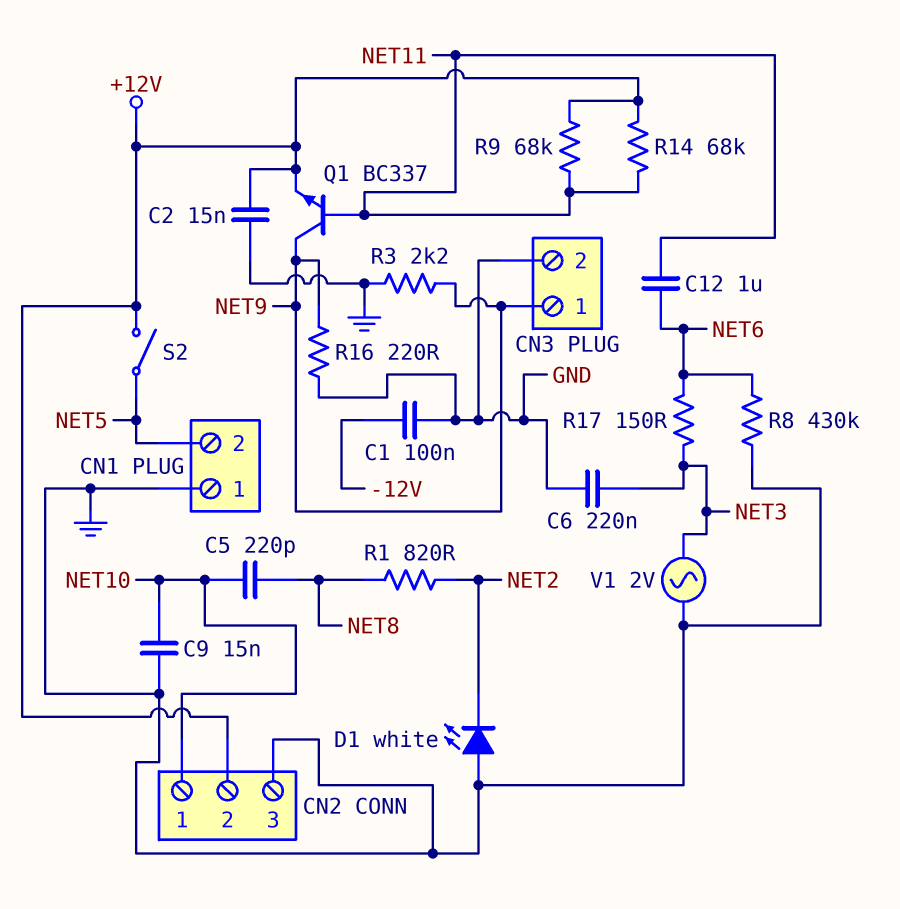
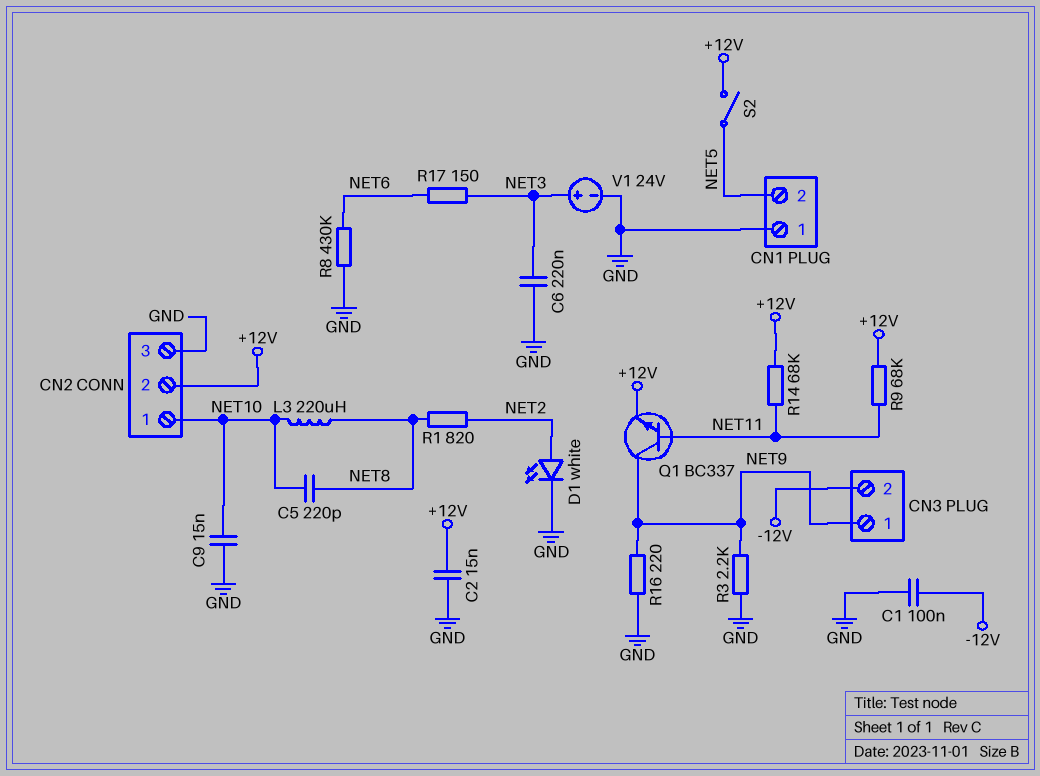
C12: 1uF (NET6, NET11) -> none
CN3 pin 2: GND -> -12V
D1: LED white (A GND, K NET2) -> LED white (A NET2, K GND)
L3: none -> 220uH (NET8, NET10)
V1: AC 2V (GND, NET3) -> 24V (plus NET3, minus GND)

